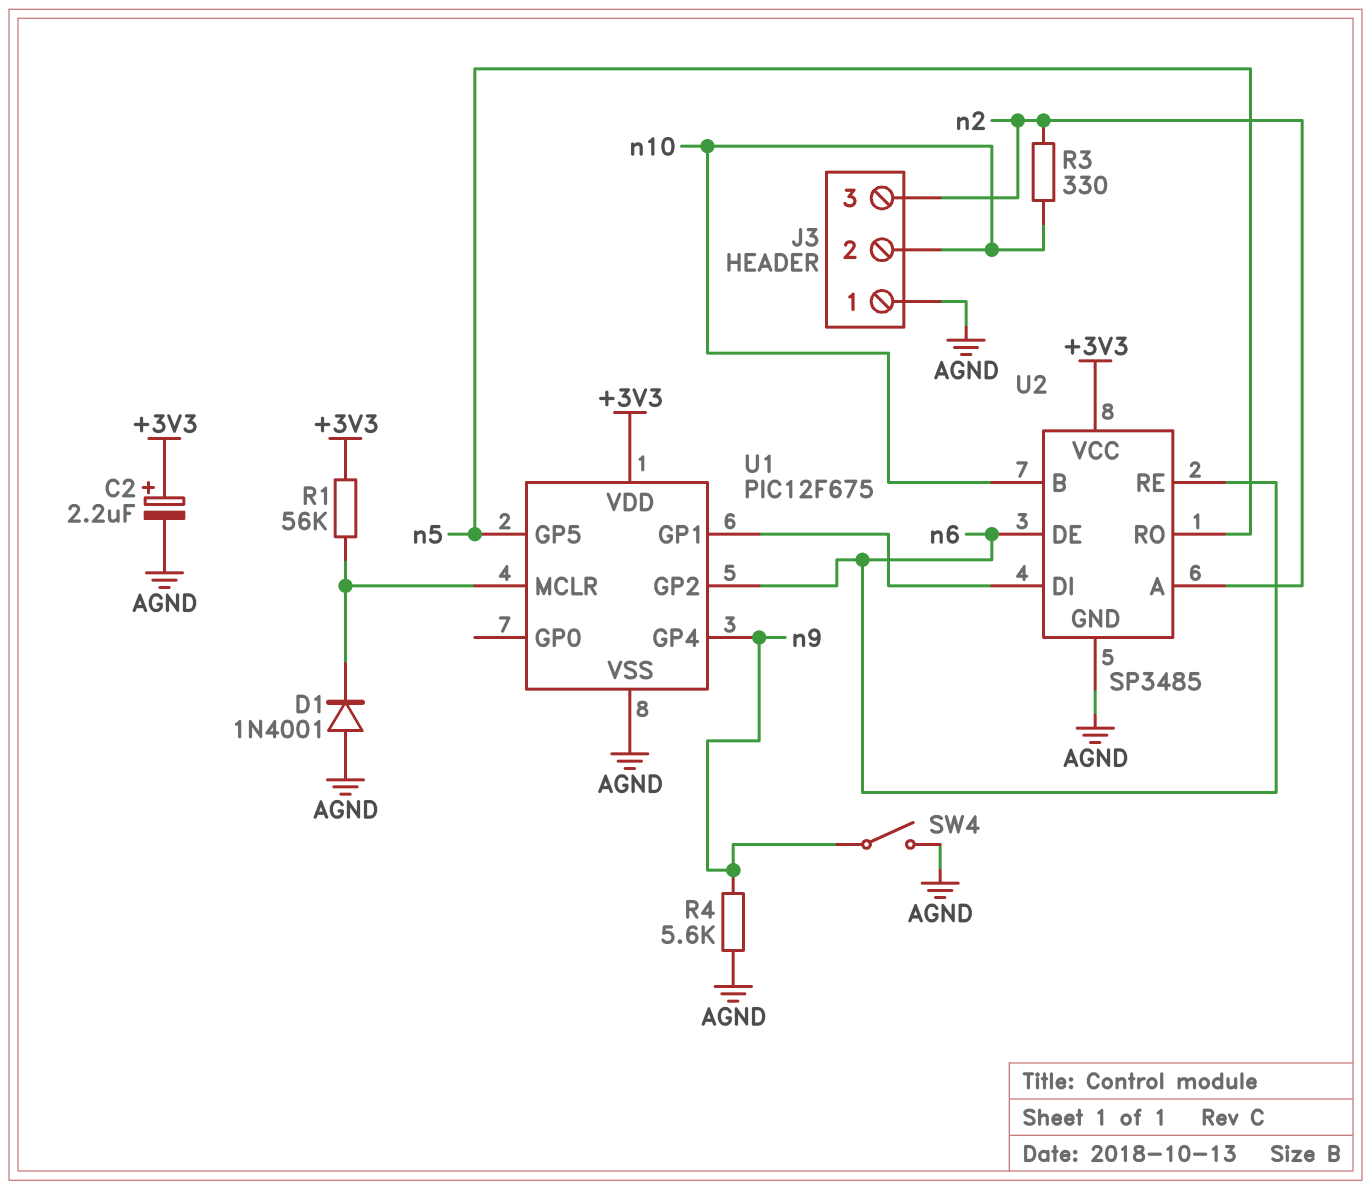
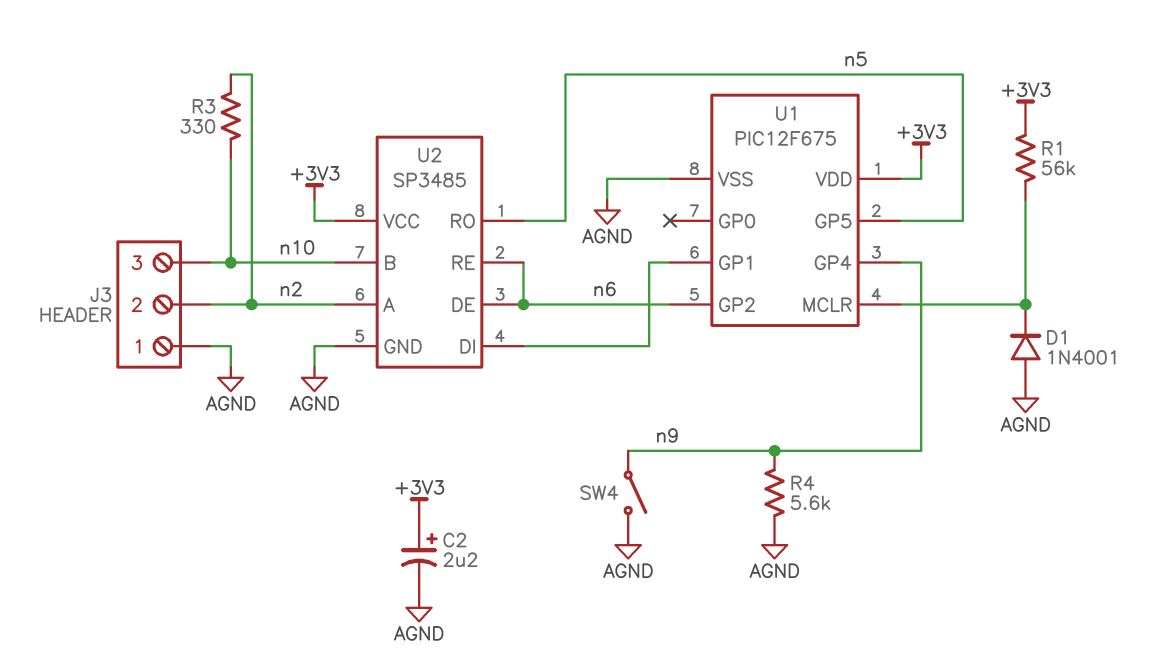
J3 pin 2: n10 -> n2
J3 pin 3: n2 -> n10

